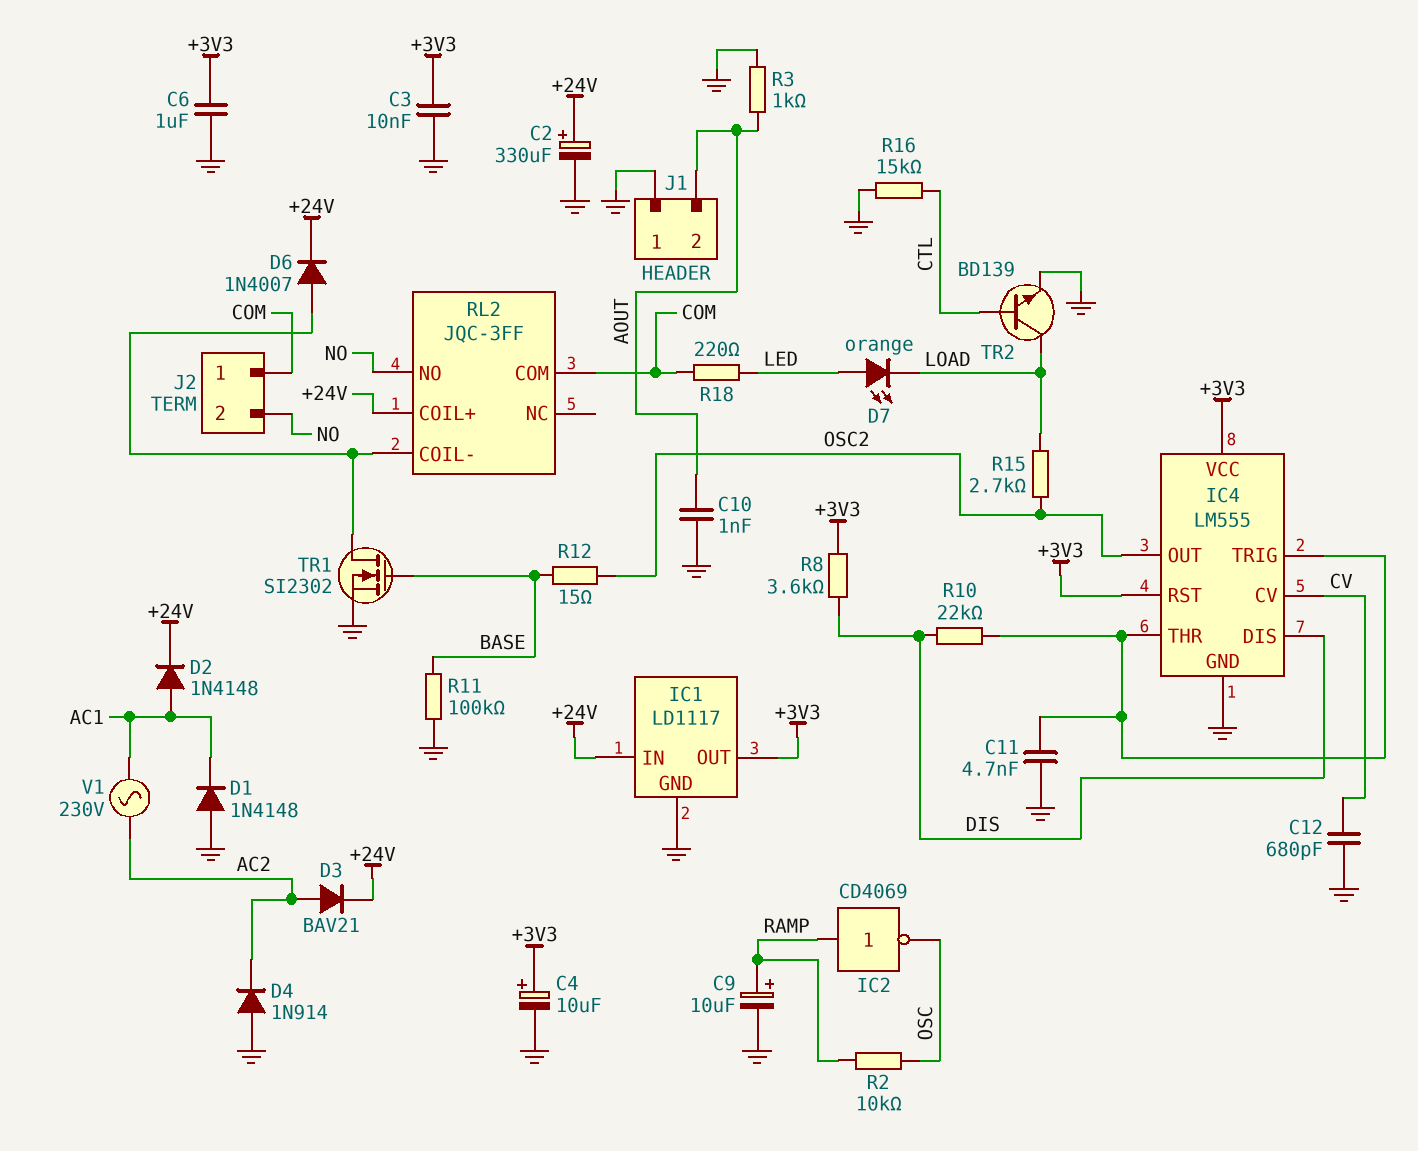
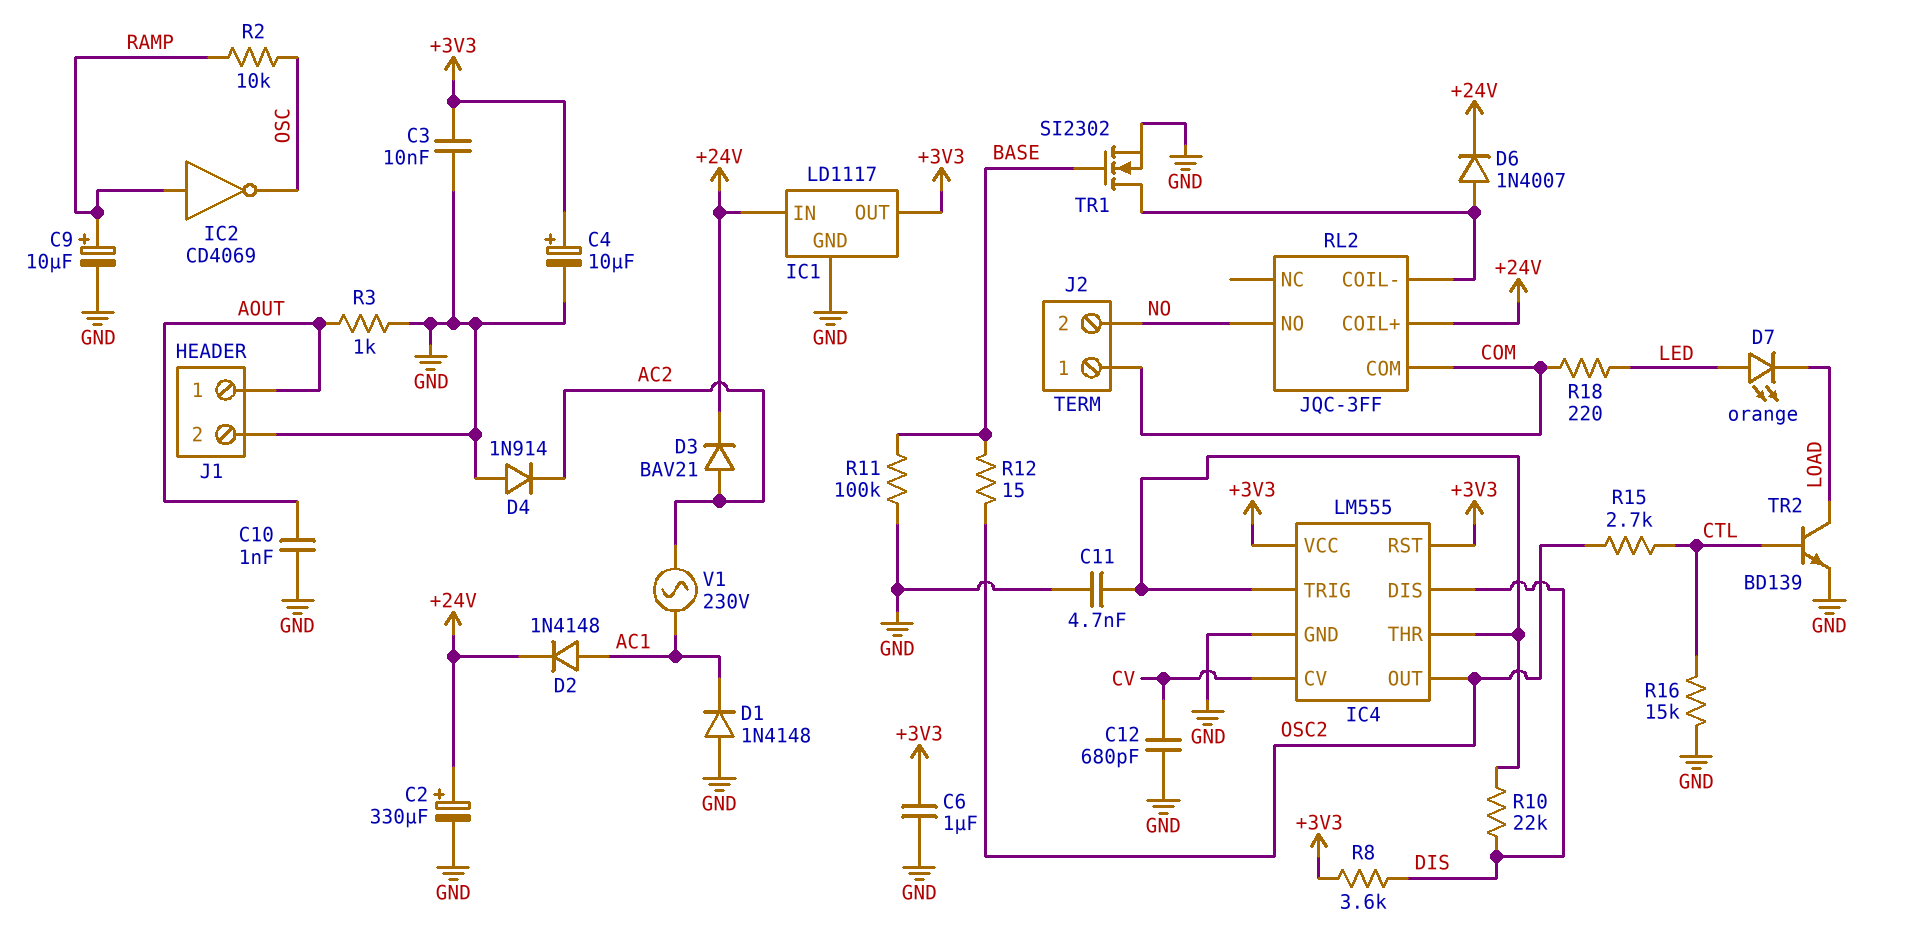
J1 pin 1: GND -> AOUT
J1 pin 2: AOUT -> GND
R15: 2.7k (LOAD, OSC2) -> 2.7k (CTL, OSC2)

